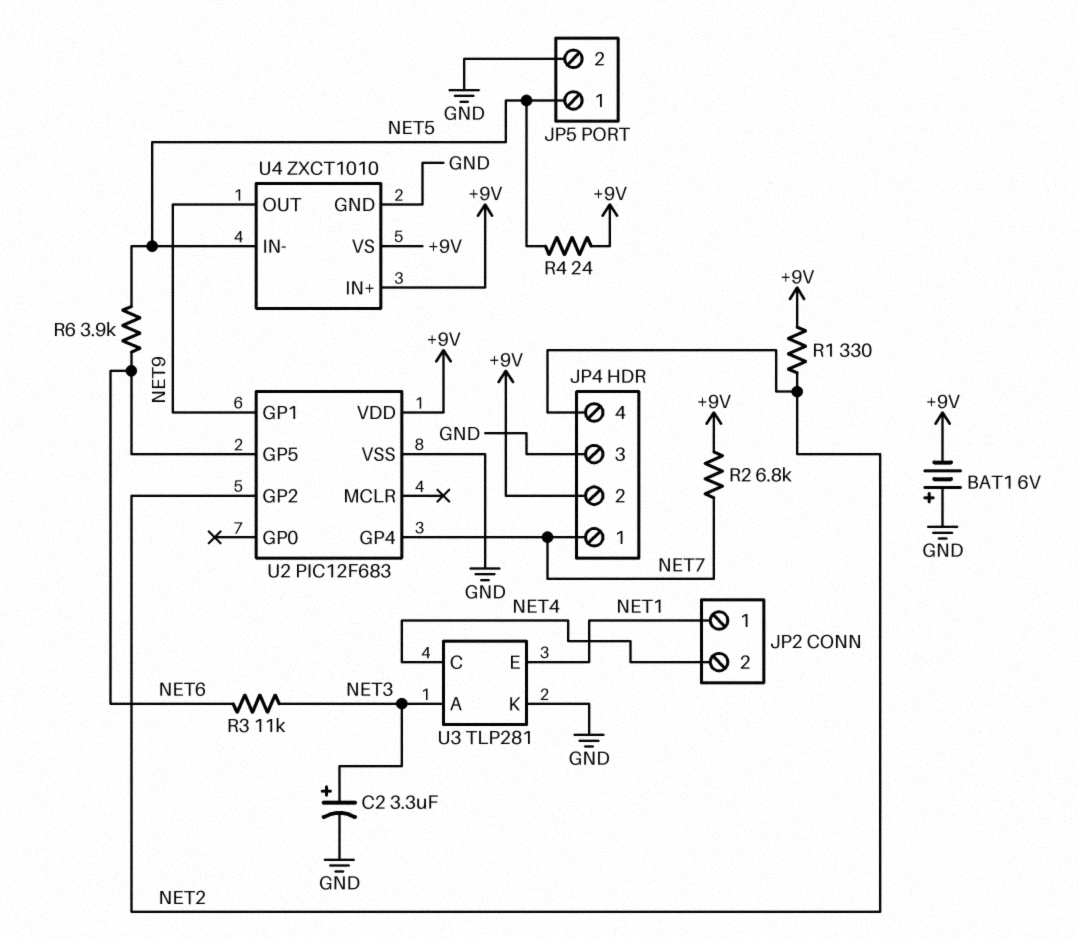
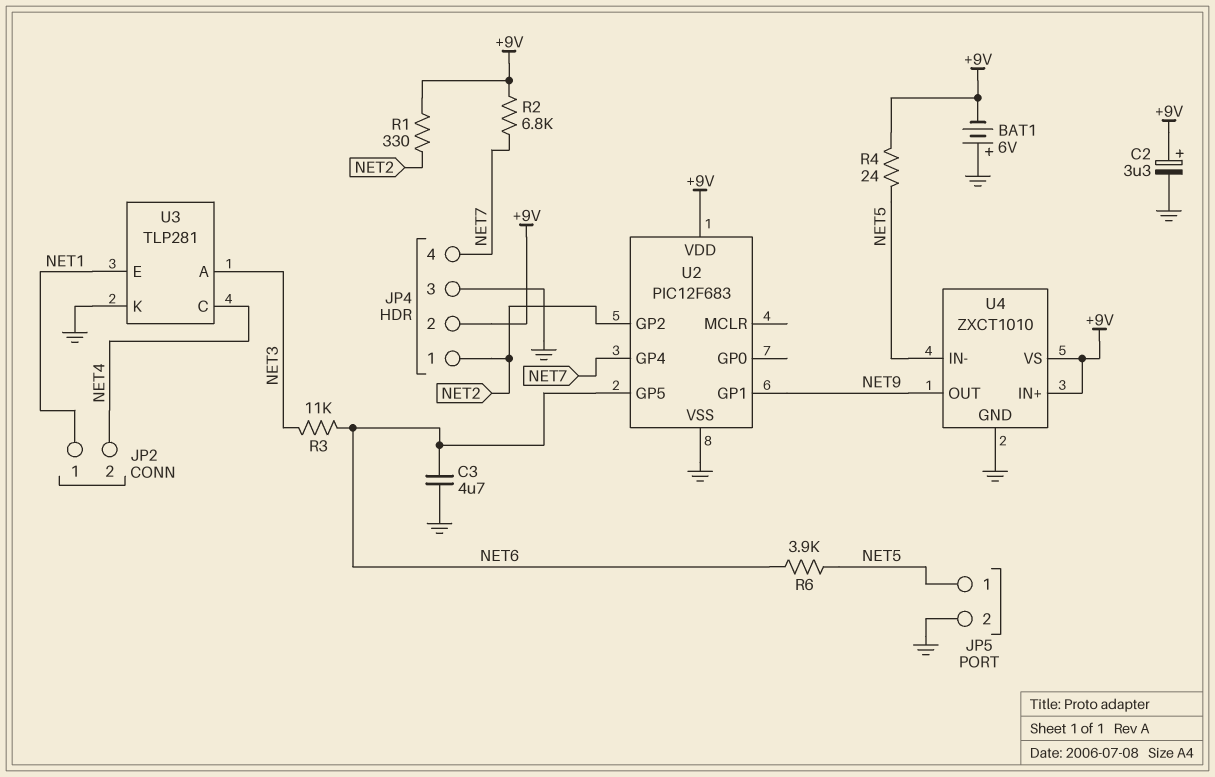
C2: 3.3uF (plus NET3, minus GND) -> 3.3uF (plus +9V, minus GND)
C3: none -> 4.7uF (GND, NET6)
JP4 pin 1: NET7 -> NET2
JP4 pin 4: NET2 -> NET7

